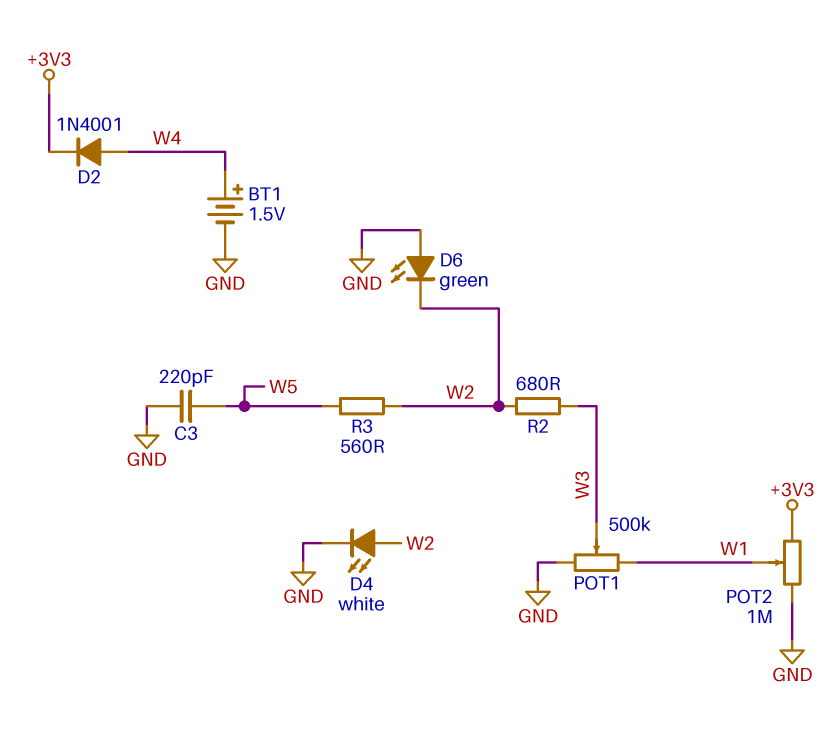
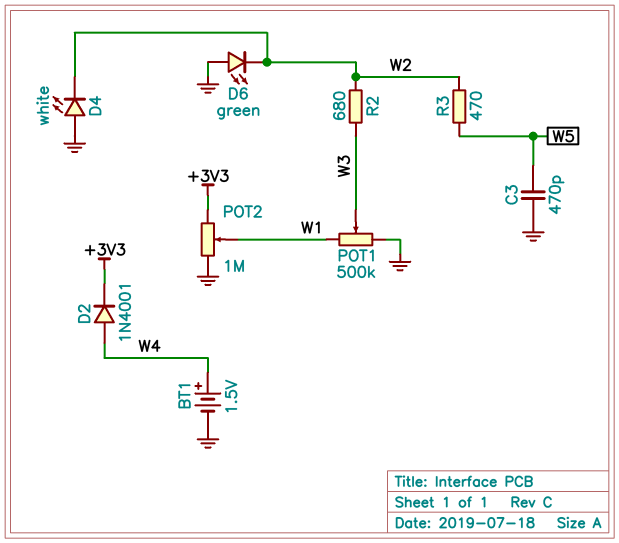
C3: 220pF (GND, W5) -> 470pF (GND, W5)
D4: LED white (A W2, K GND) -> LED white (A GND, K W2)
R3: 560 (W2, W5) -> 470 (W2, W5)

